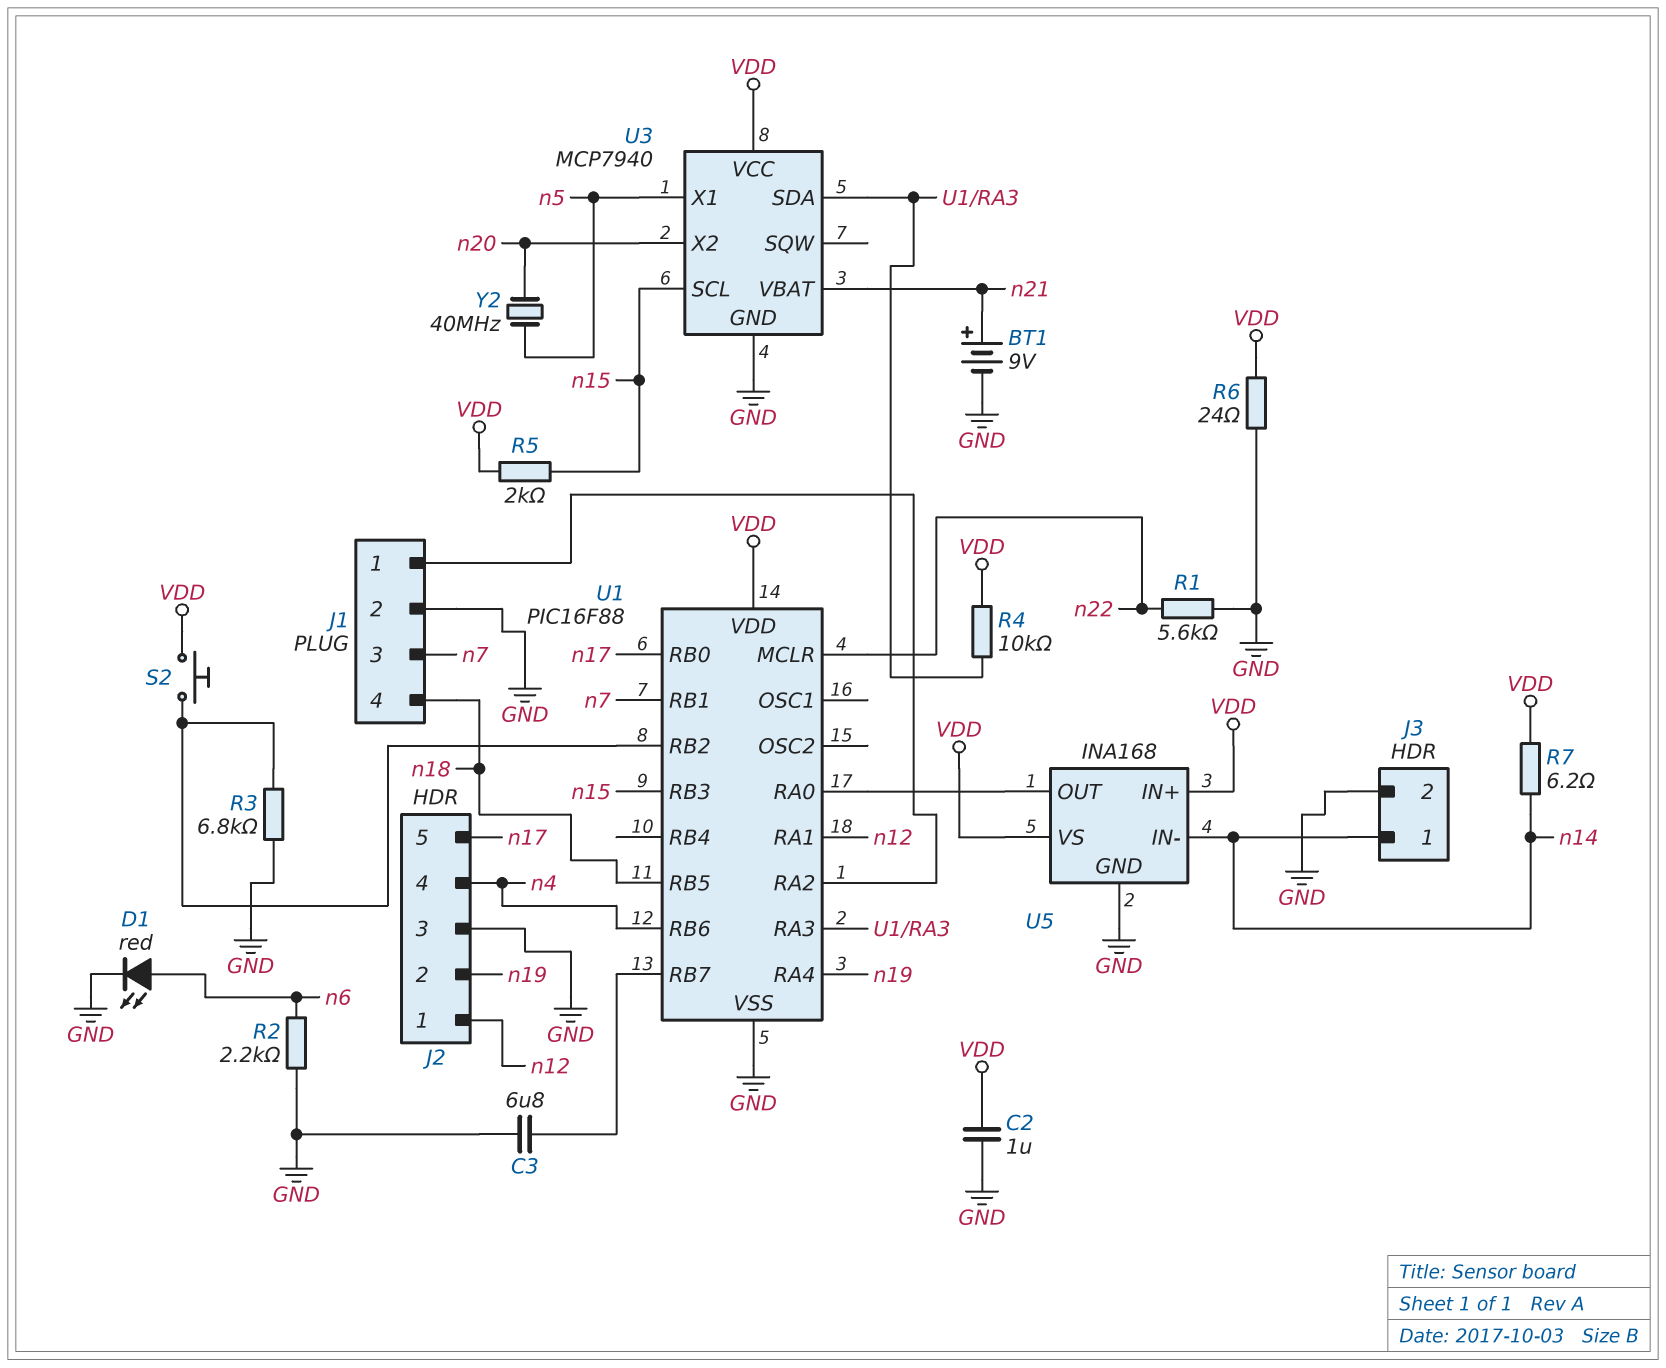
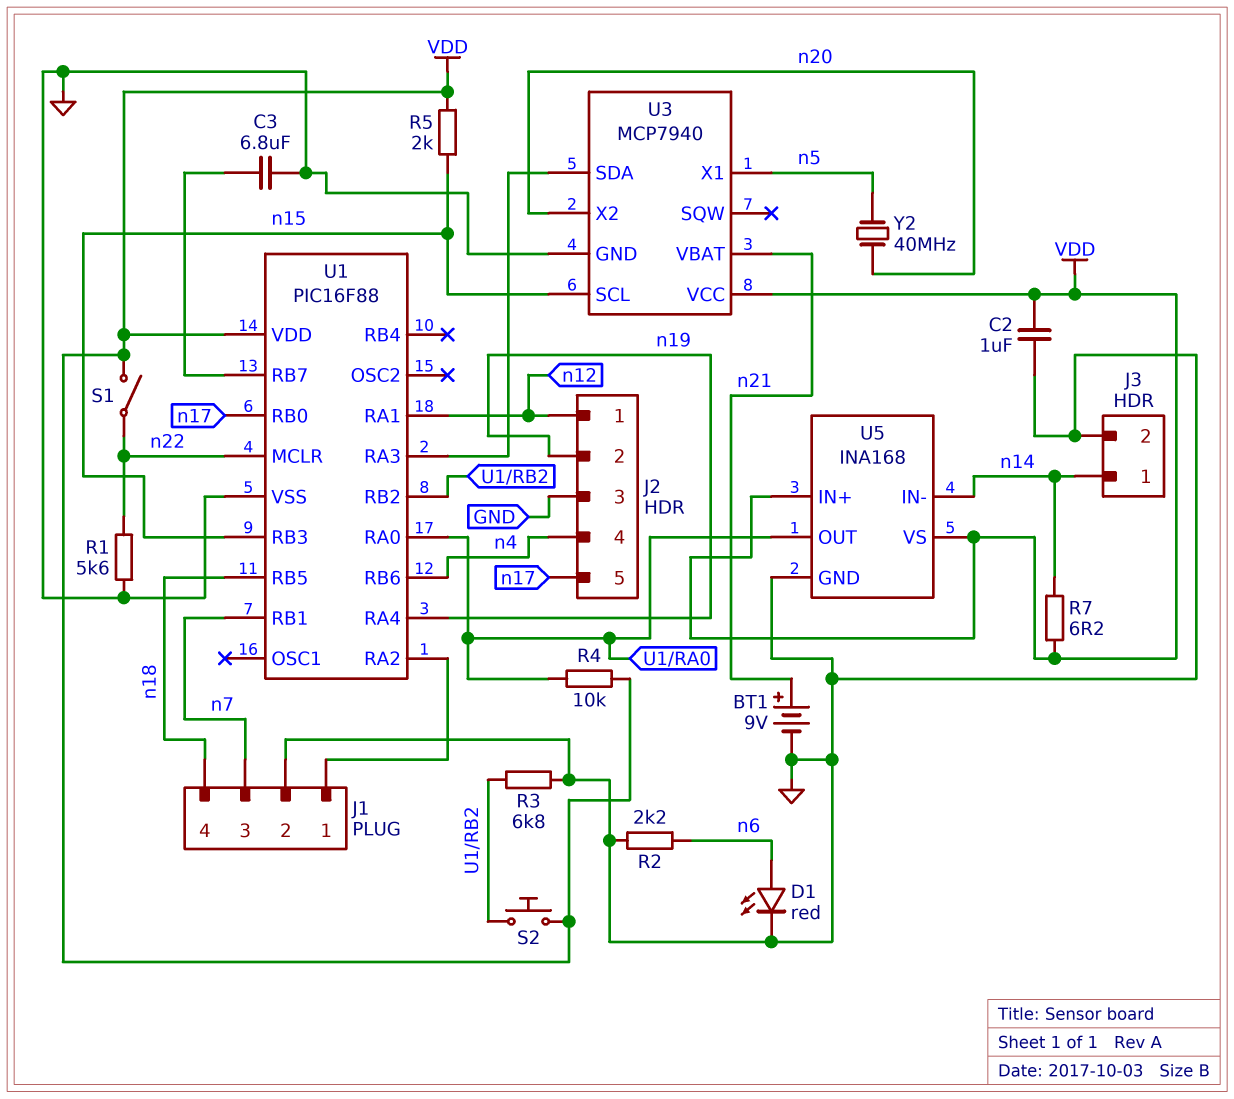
R4: 10k (U1/RA3, VDD) -> 10k (U1/RA0, VDD)
R6: 24 (GND, VDD) -> none
S1: none -> switch (VDD, n22)

